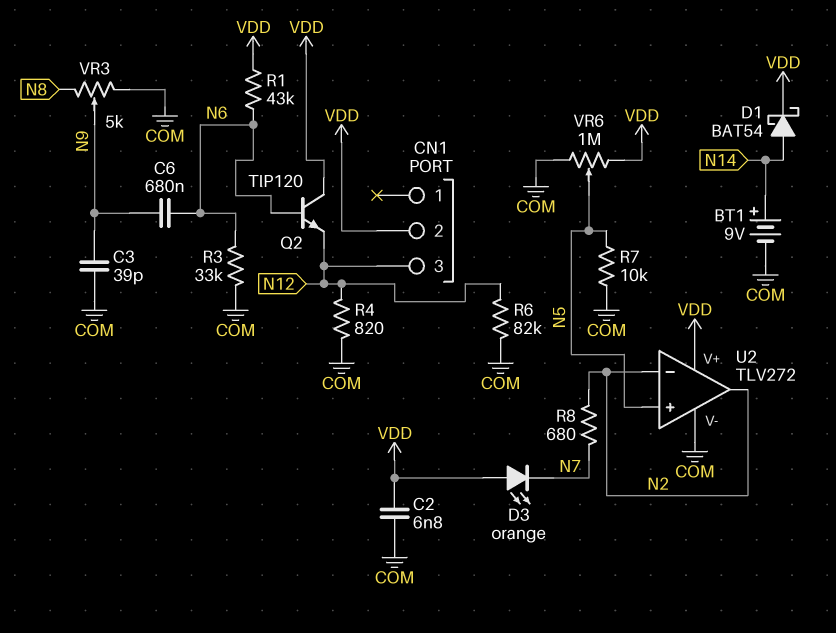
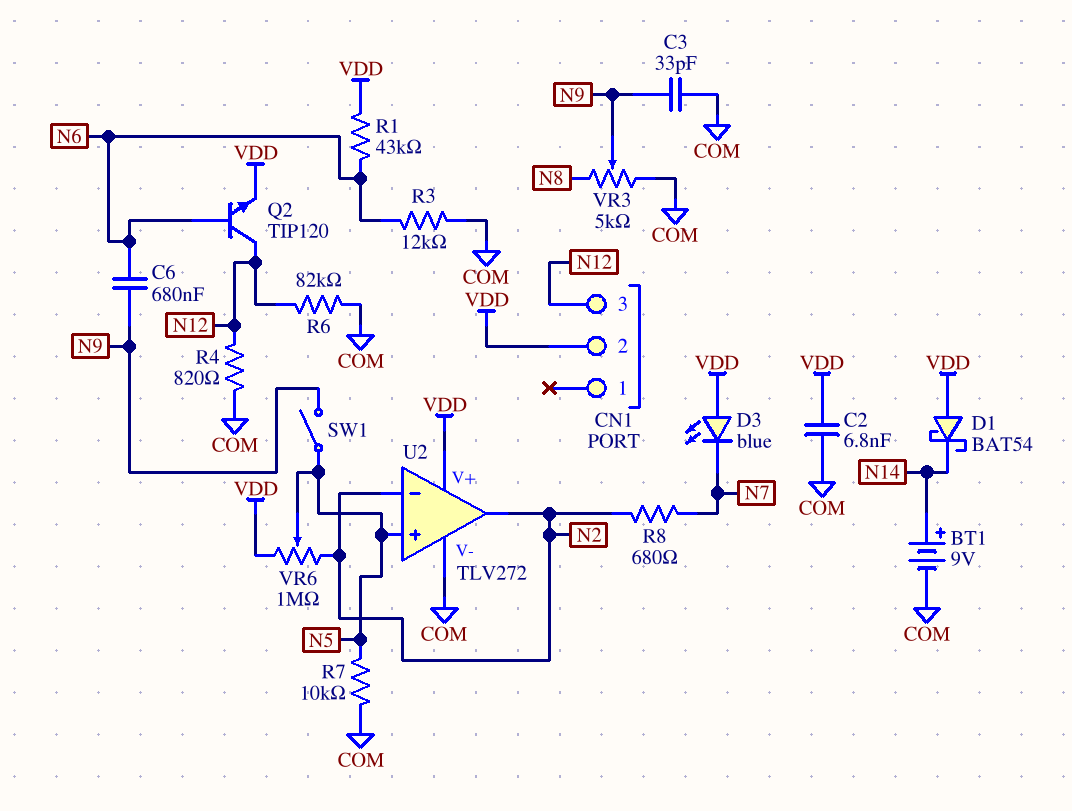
C3: 39pF (COM, N9) -> 33pF (COM, N9)
D1: schottky BAT54 (A N14, K VDD) -> schottky BAT54 (A VDD, K N14)
D3: LED orange (A VDD, K N7) -> LED blue (A VDD, K N7)
Q2: NPN TIP120 (B N6, C VDD, E N12) -> NPN TIP120 (B N6, C N12, E VDD)
R3: 33k (COM, N6) -> 12k (COM, N6)
SW1: none -> switch (N5, N9)
VR6: 1M (COM, VDD, wiper N5) -> 1M (N2, VDD, wiper N5)

